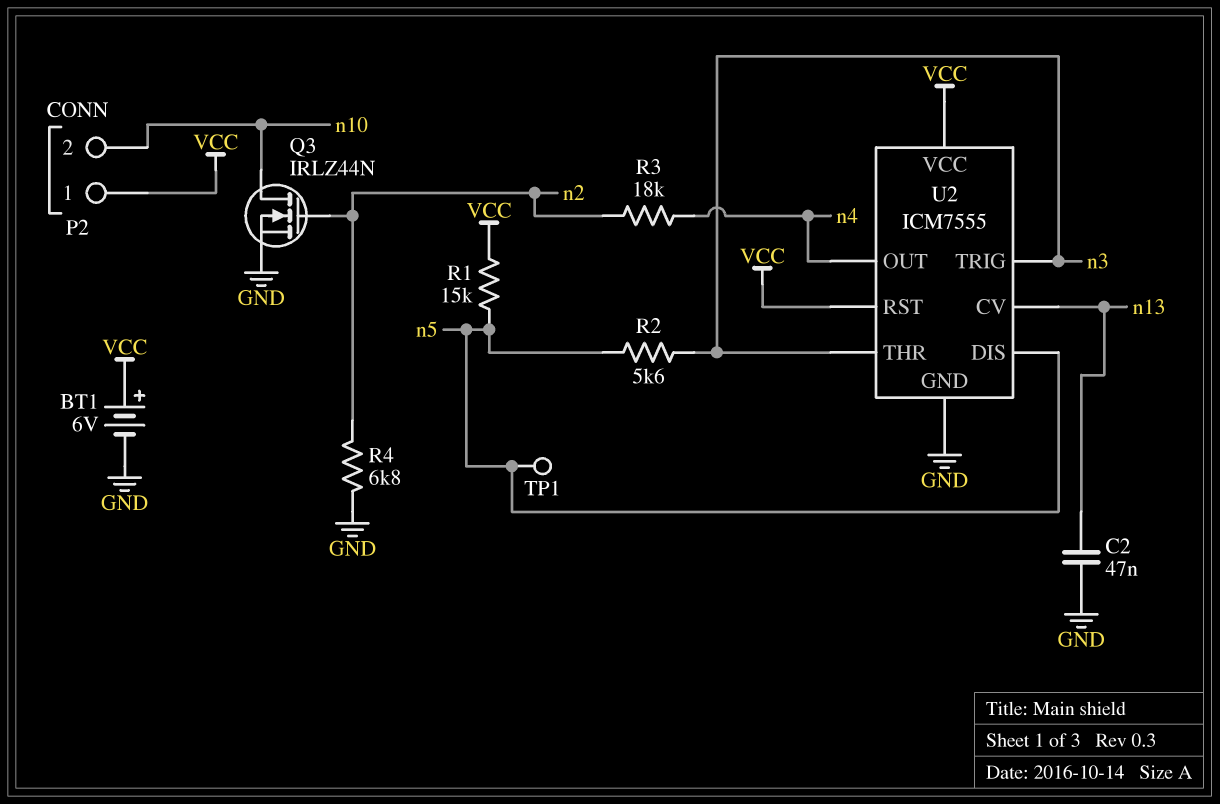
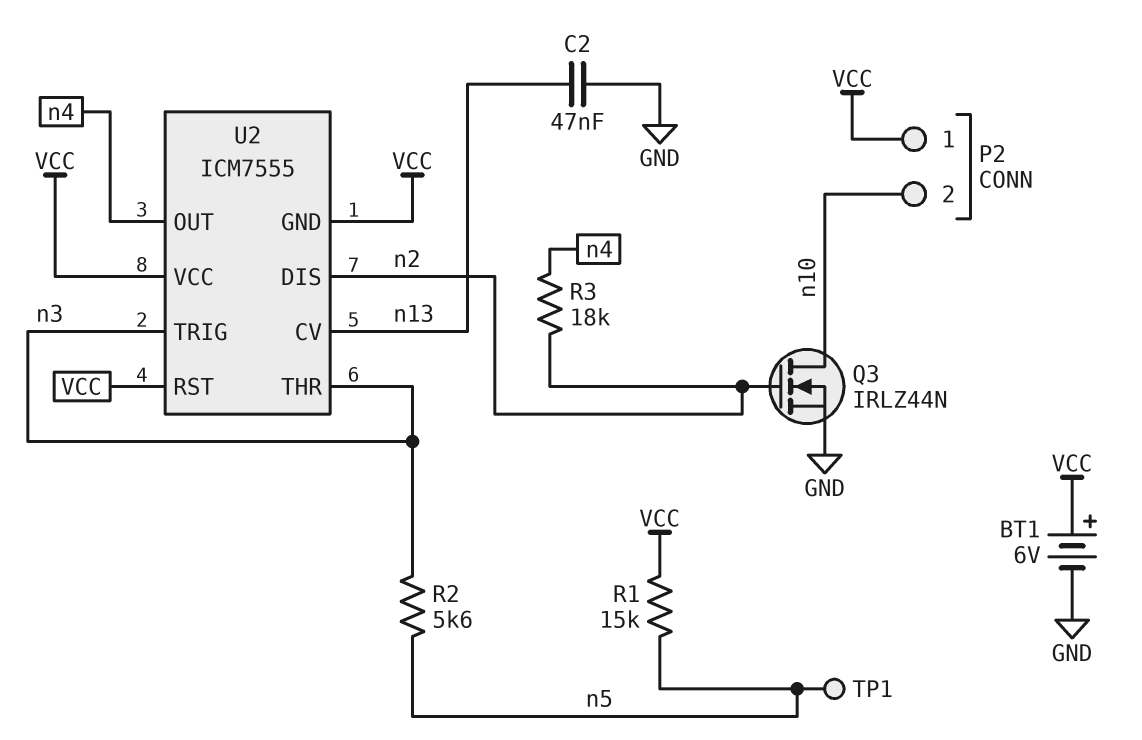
R4: 6.8k (GND, n2) -> none
U2 pin DIS: n5 -> n2
U2 pin GND: GND -> VCC

